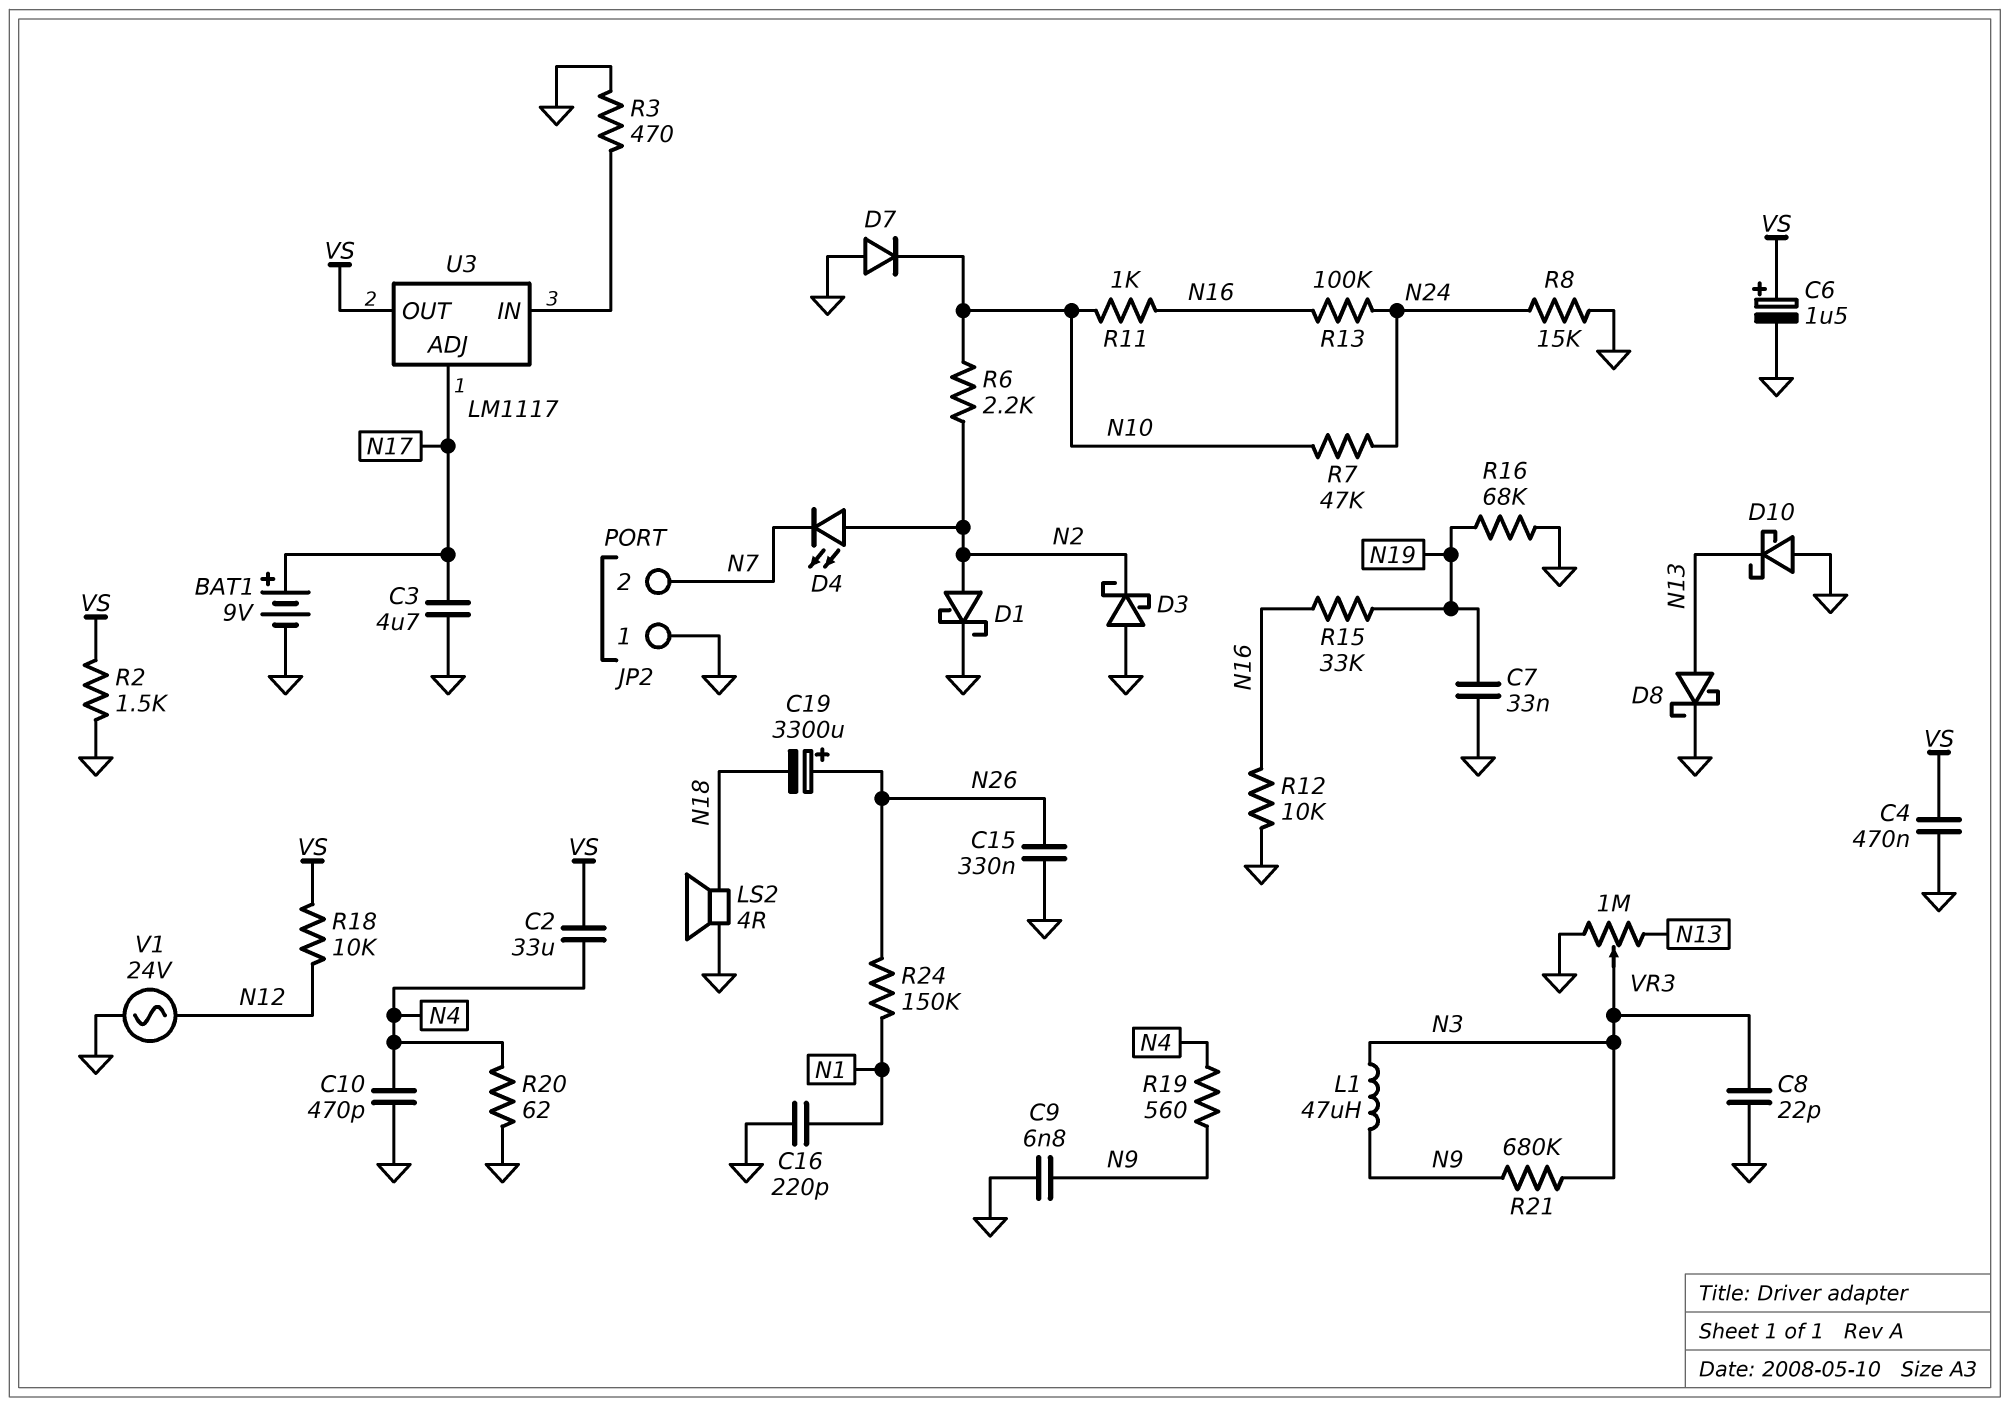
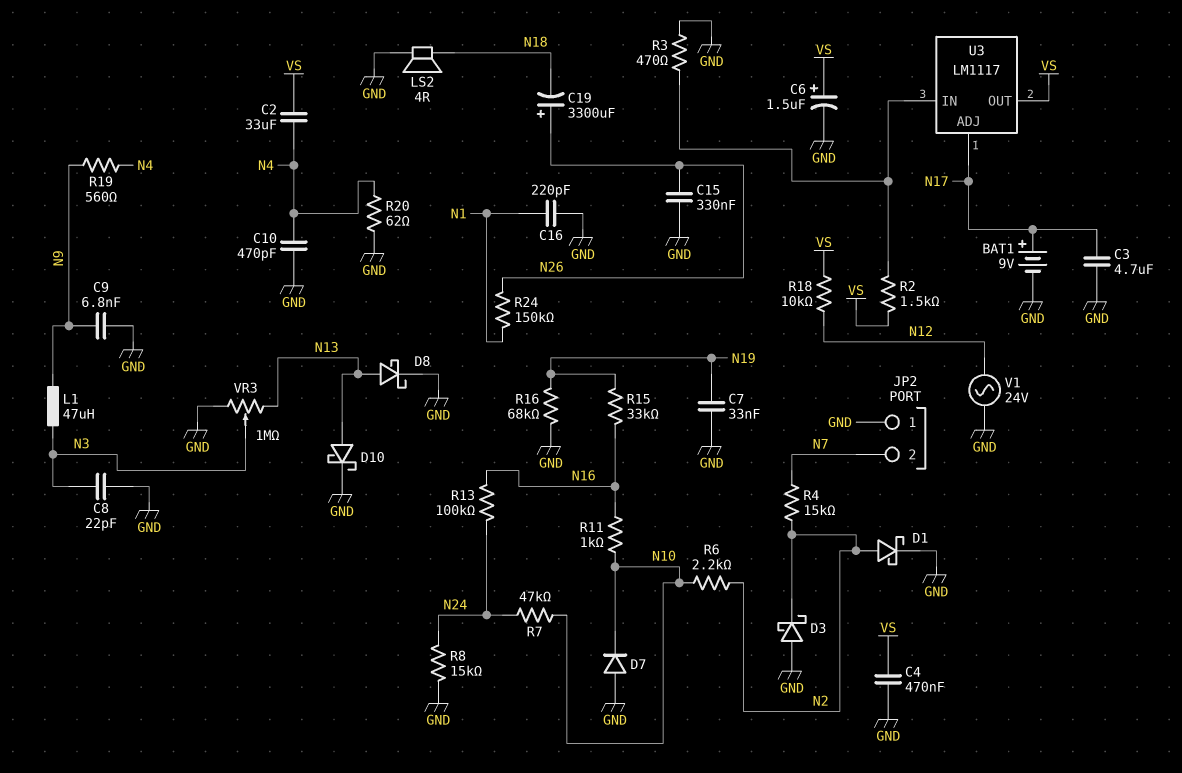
D4: LED (A N2, K N7) -> none
D10: schottky (A GND, K N13) -> schottky (A N13, K GND)
R2: 1.5k (GND, VS) -> 1.5k (U3/IN, VS)
R4: none -> 15k (N2, N7)
R12: 10k (GND, N16) -> none
R21: 680k (N3, N9) -> none

